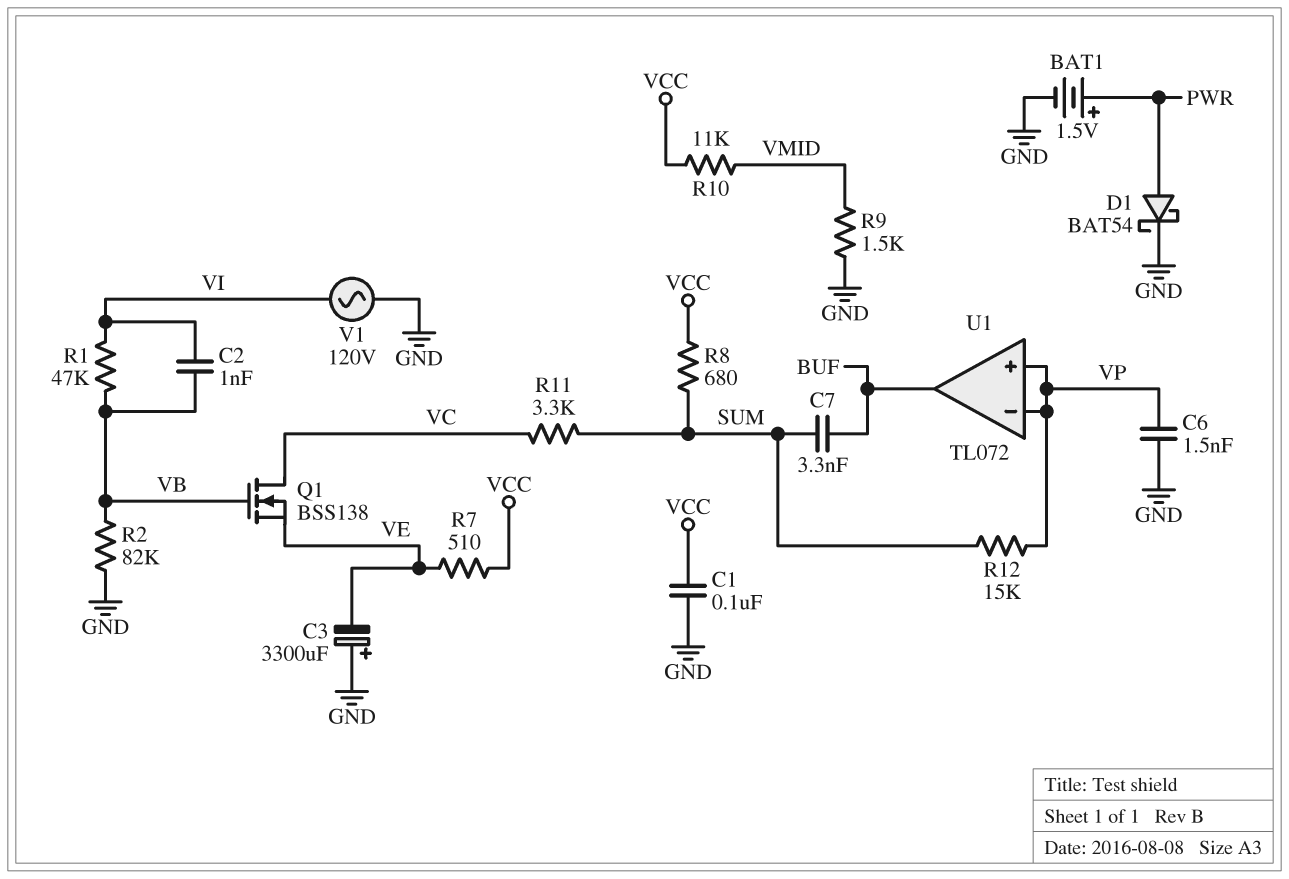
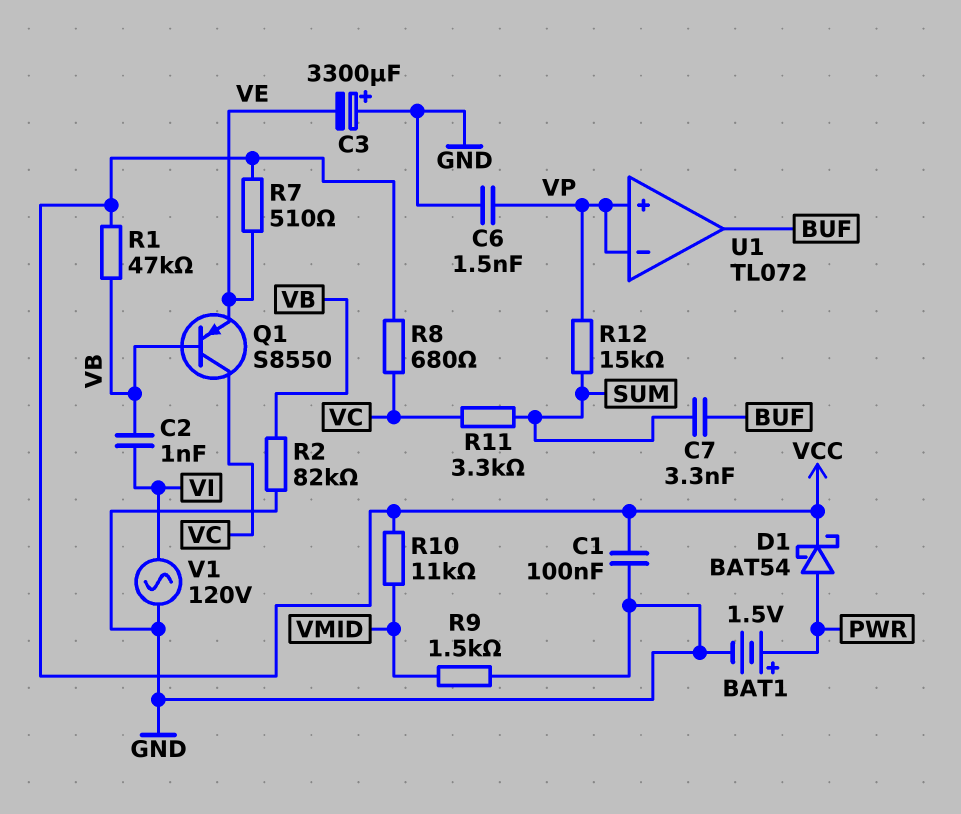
D1: schottky BAT54 (A PWR, K GND) -> schottky BAT54 (A PWR, K VCC)
Q1: NMOS BSS138 (G VB, D VC, S VE) -> PNP S8550 (B VB, C VC, E VE)
R1: 47k (VB, VI) -> 47k (VB, VCC)
R8: 680 (SUM, VCC) -> 680 (VC, VCC)

